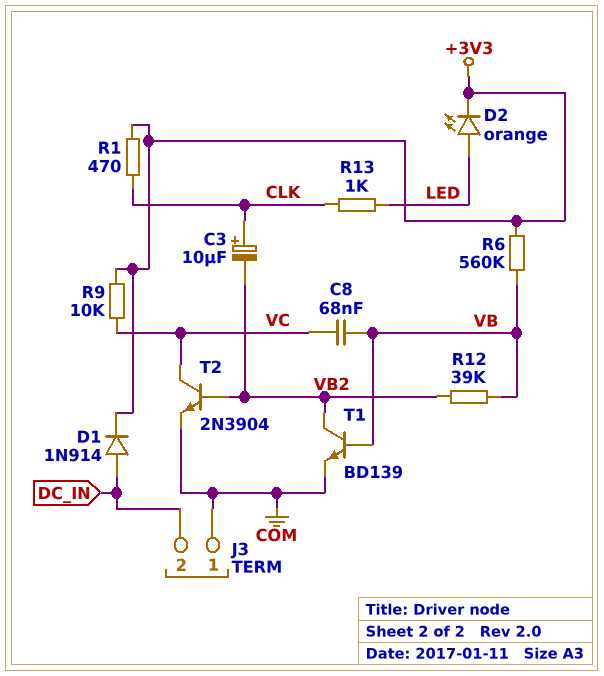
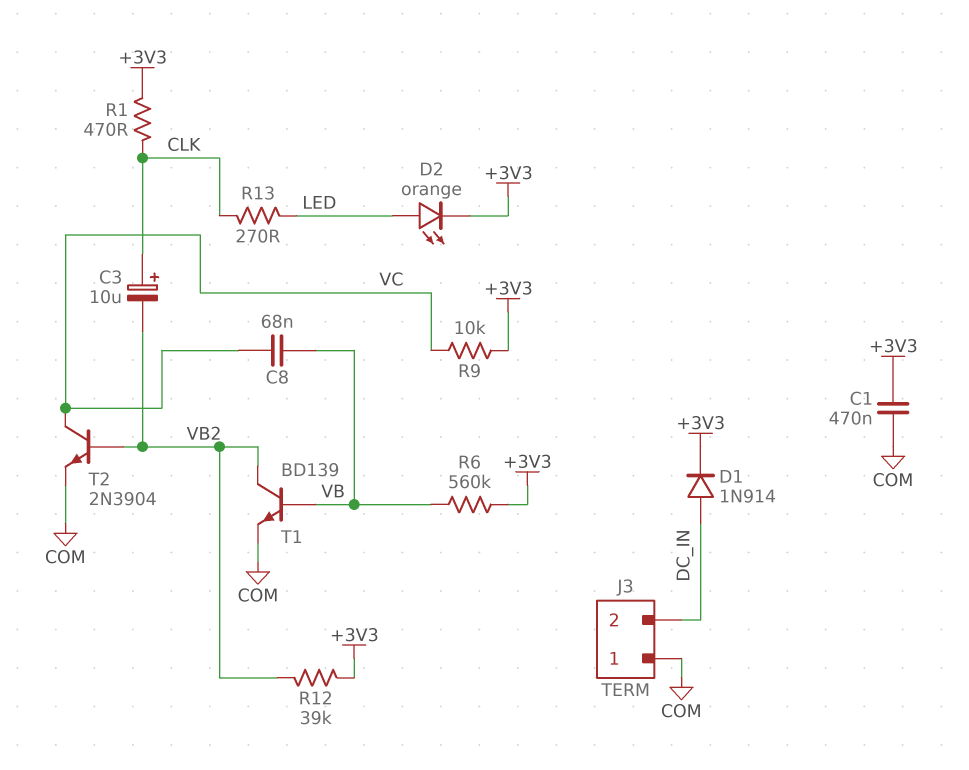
C1: none -> 470nF (+3V3, COM)
R12: 39k (VB, VB2) -> 39k (+3V3, VB2)
R13: 1k (CLK, LED) -> 270 (CLK, LED)

